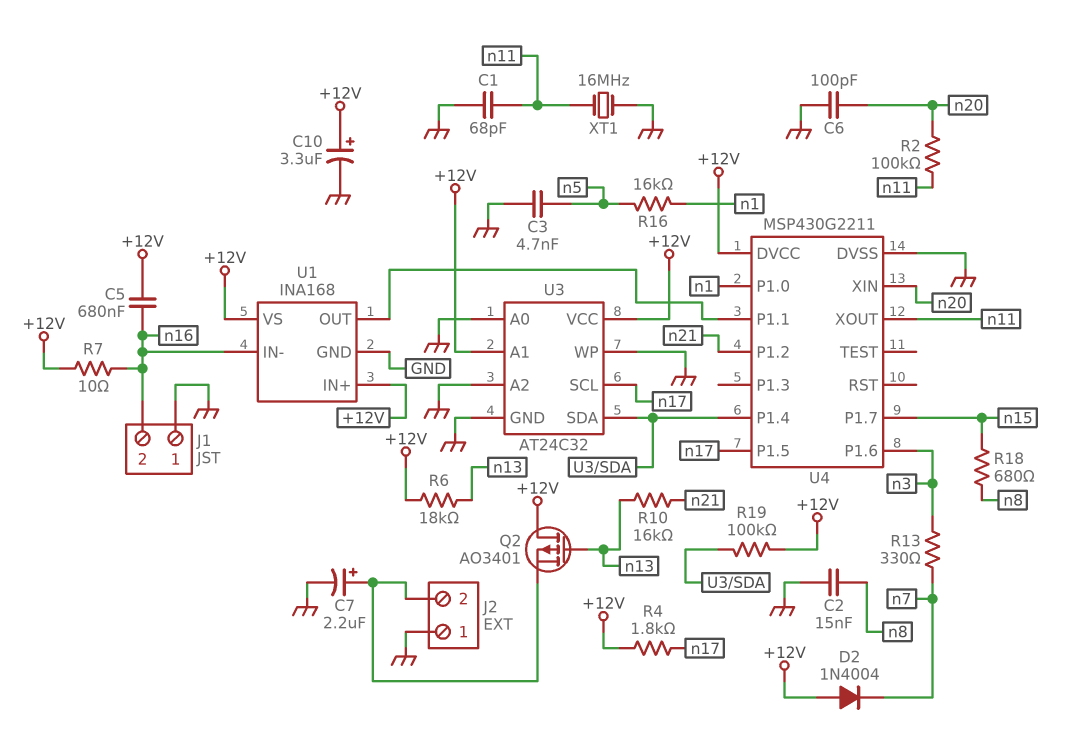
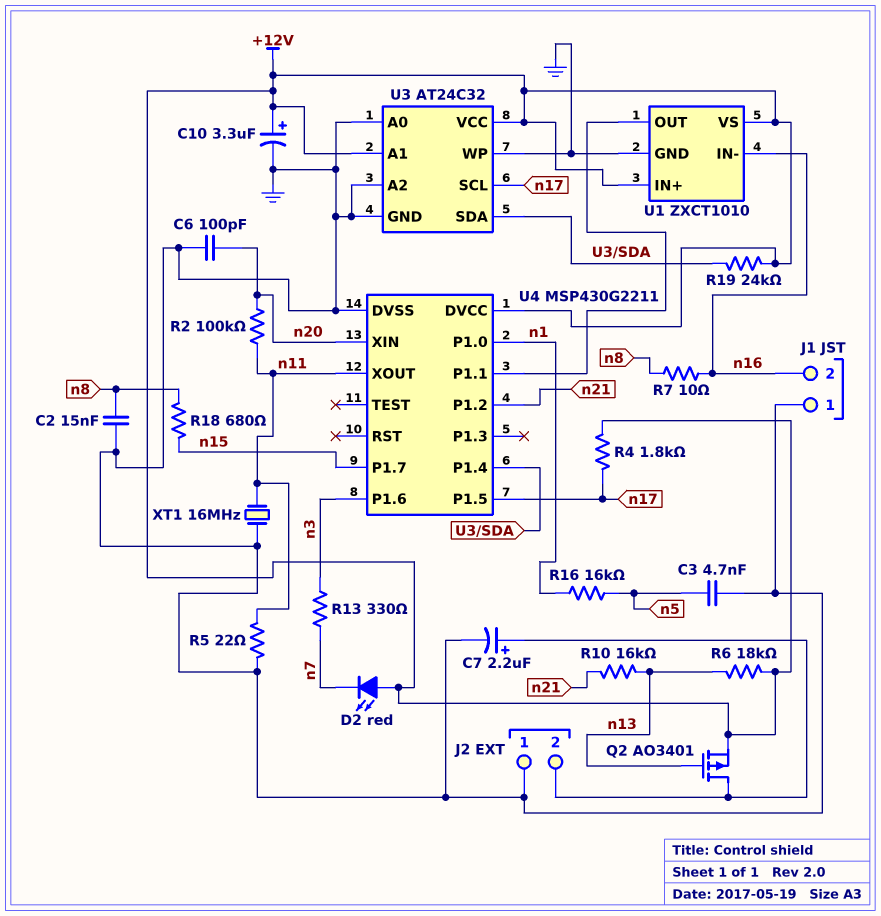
C1: 68pF (GND, n11) -> none
C5: 680nF (+12V, n16) -> none
D2: diode 1N4004 (A +12V, K n7) -> LED red (A +12V, K n7)
Q2: PMOS AO3401 (G n13, D +12V, S J2/2) -> PMOS AO3401 (G n13, D J2/2, S +12V)
R5: none -> 22 (GND, n11)
R7: 10 (+12V, n16) -> 10 (n8, n16)
R19: 100k (+12V, U3/SDA) -> 24k (+12V, U3/SDA)
U1: INA168 -> ZXCT1010

